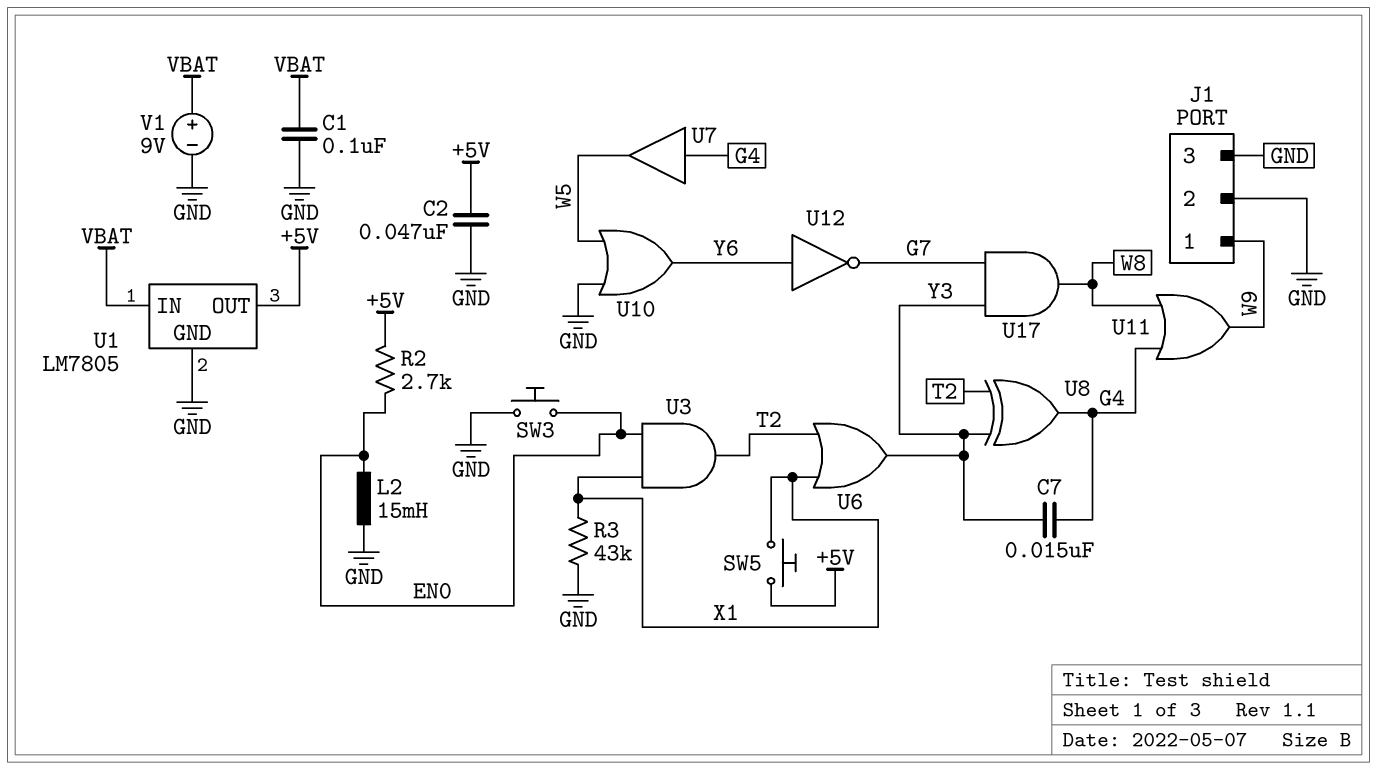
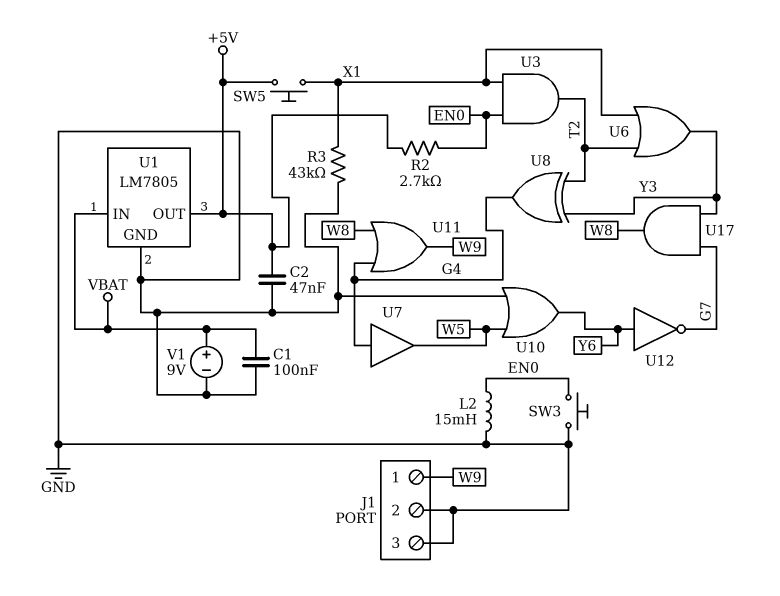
C7: 15nF (G4, Y3) -> none

